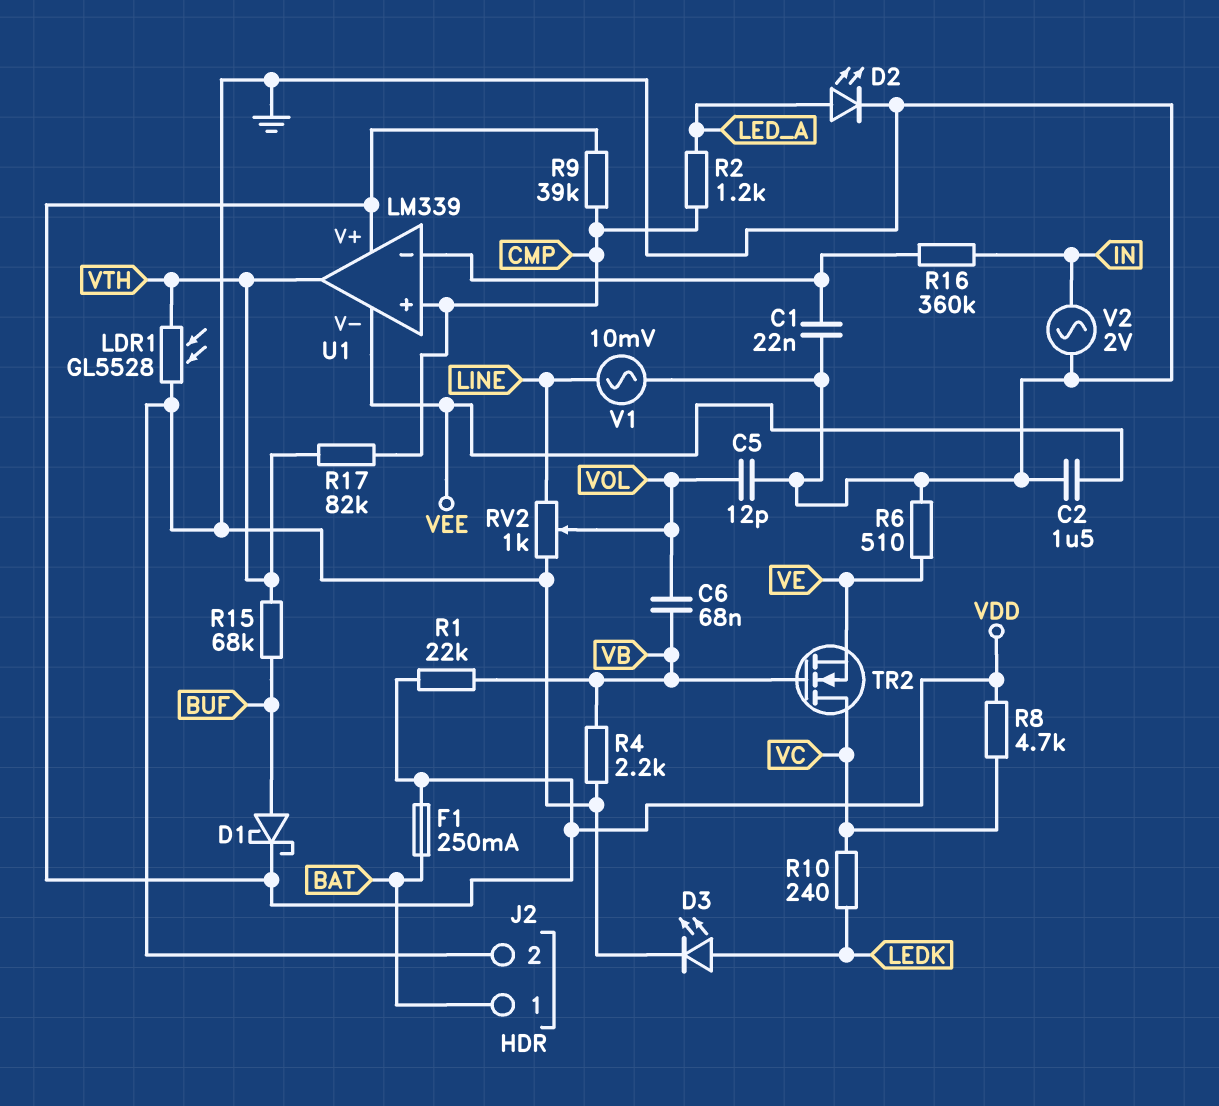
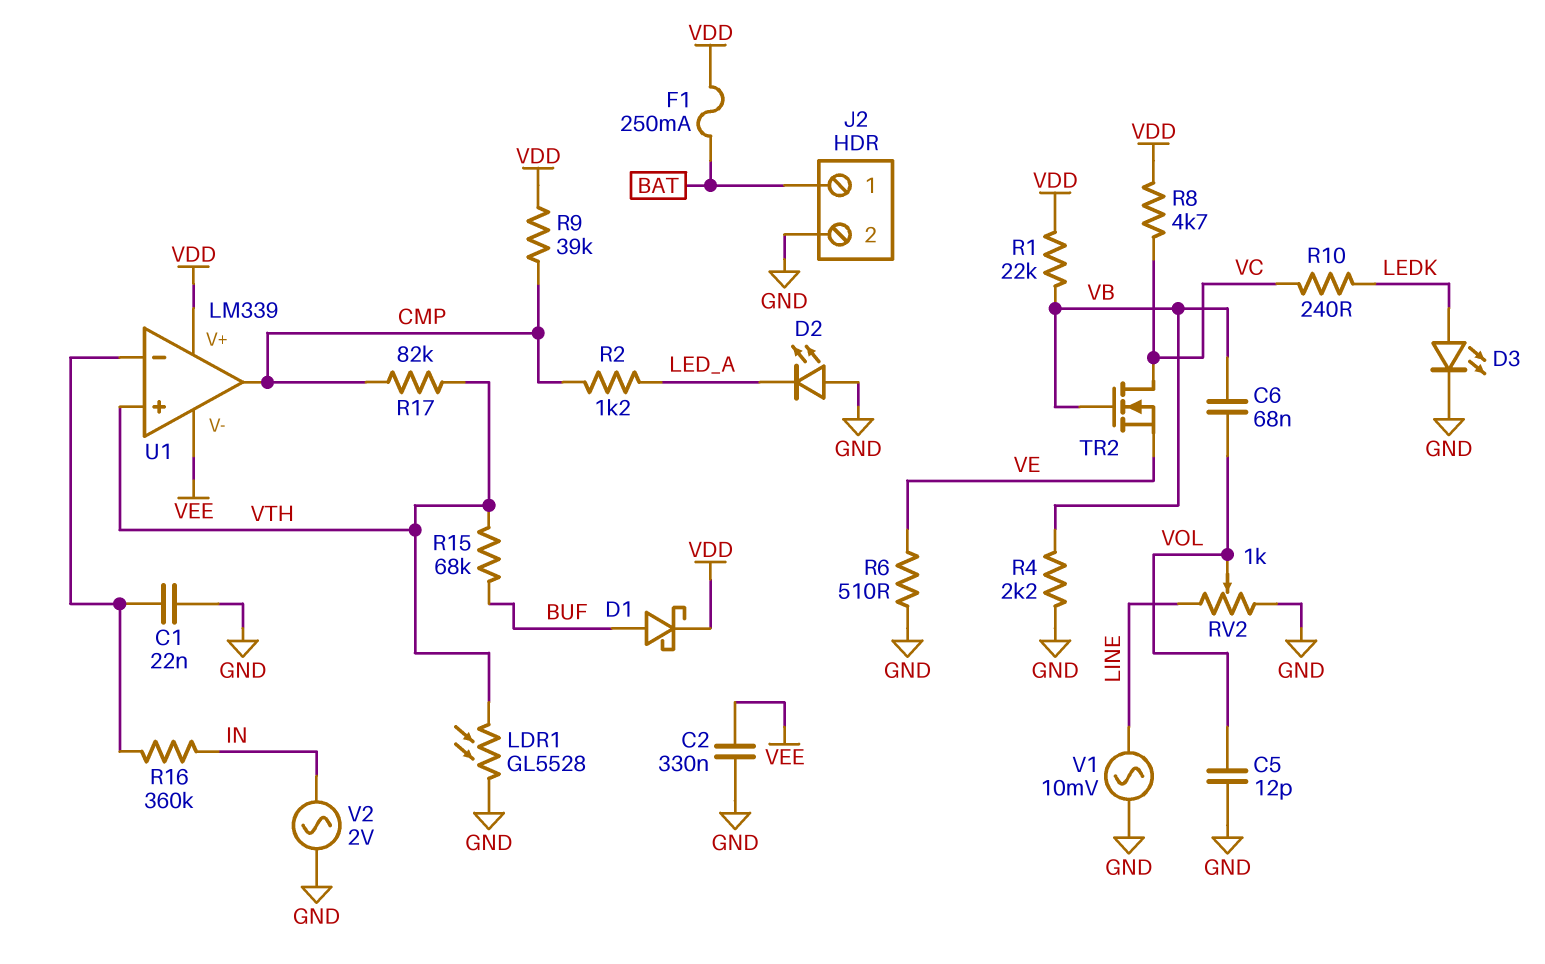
C2: 1.5uF (GND, VEE) -> 330nF (GND, VEE)
D2: LED (A LED_A, K GND) -> LED (A GND, K LED_A)
U1 pin in+: CMP -> VTH
U1 pin out: VTH -> CMP

